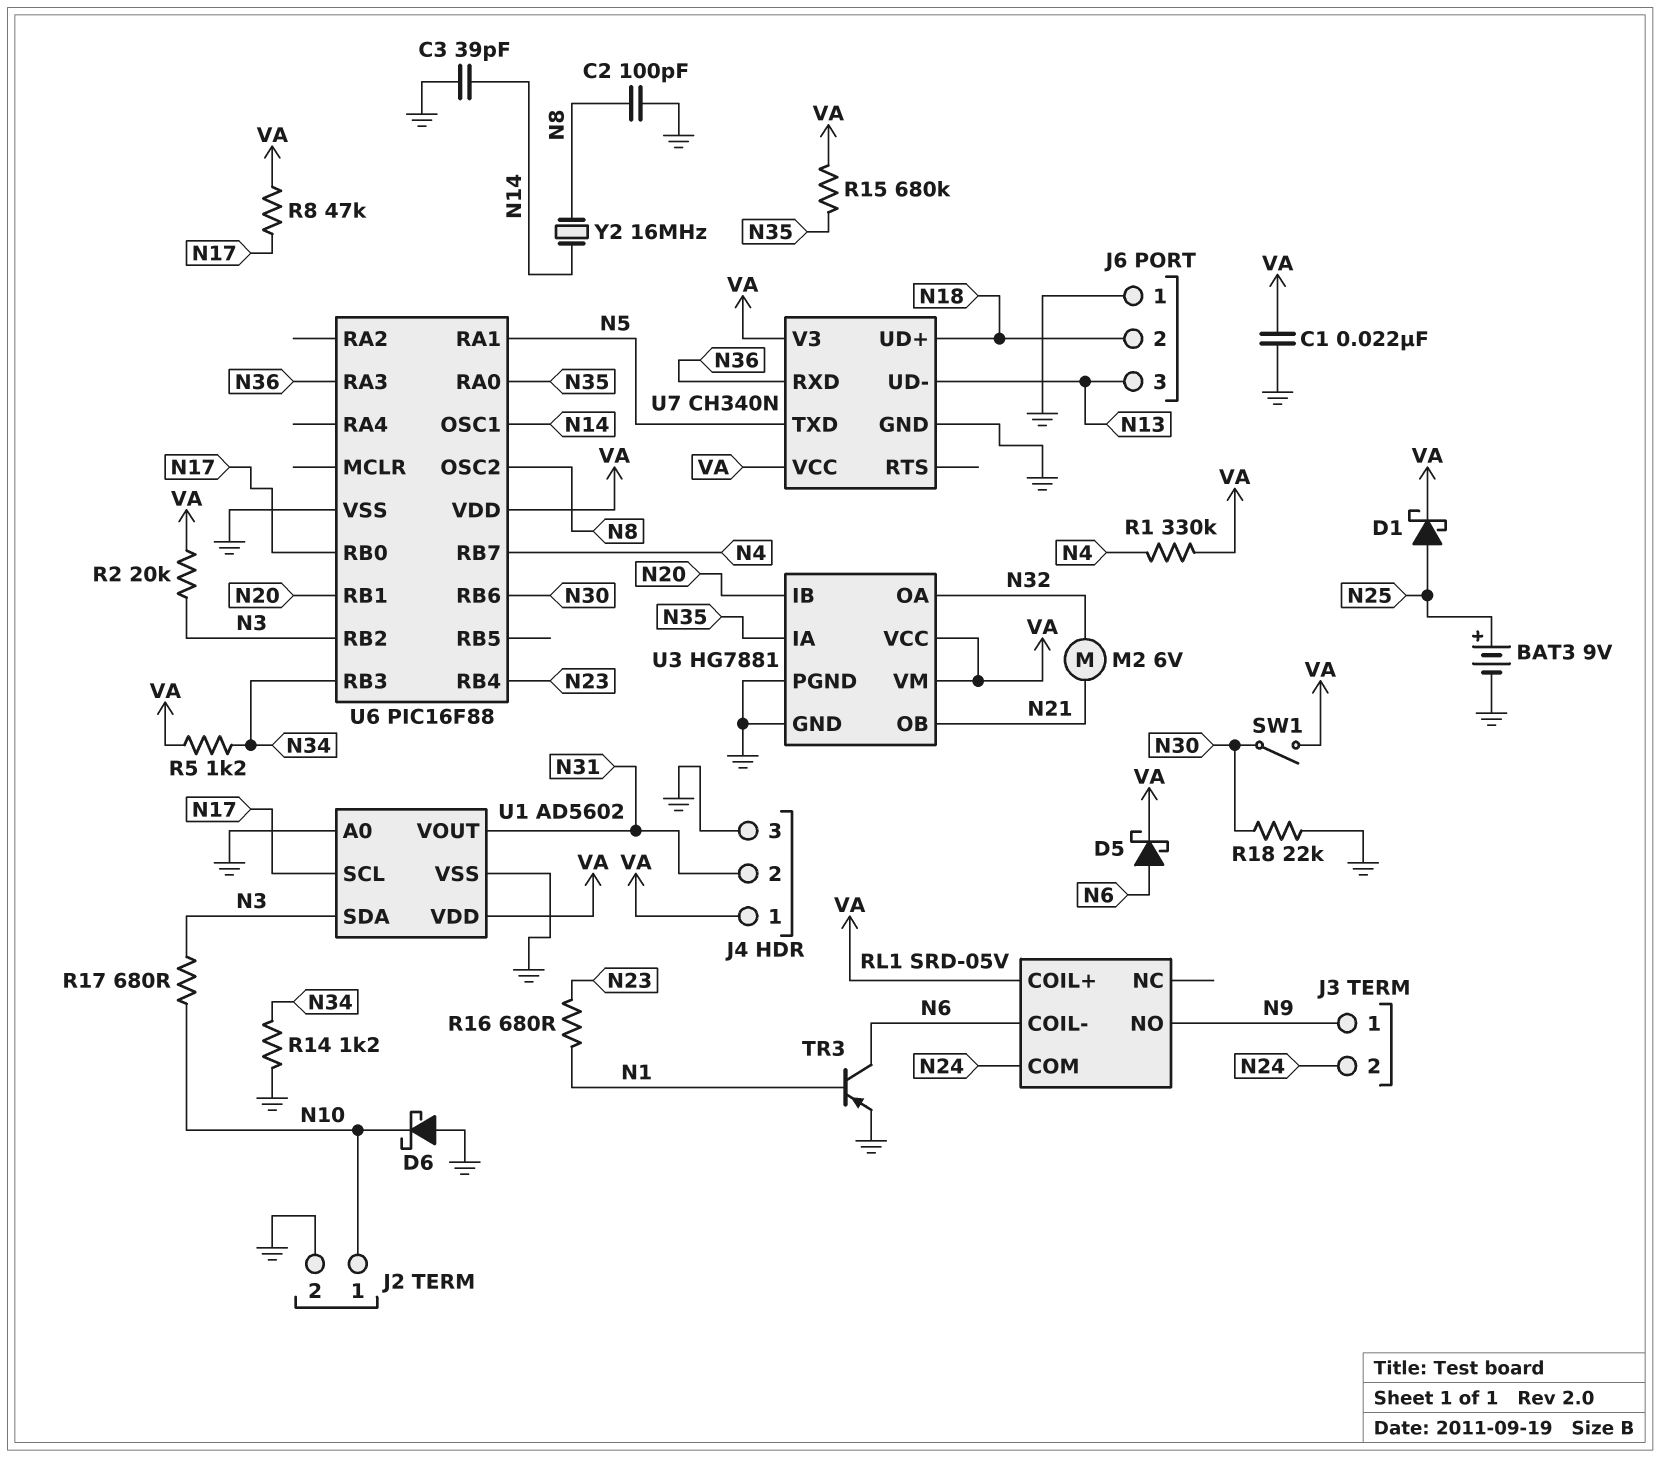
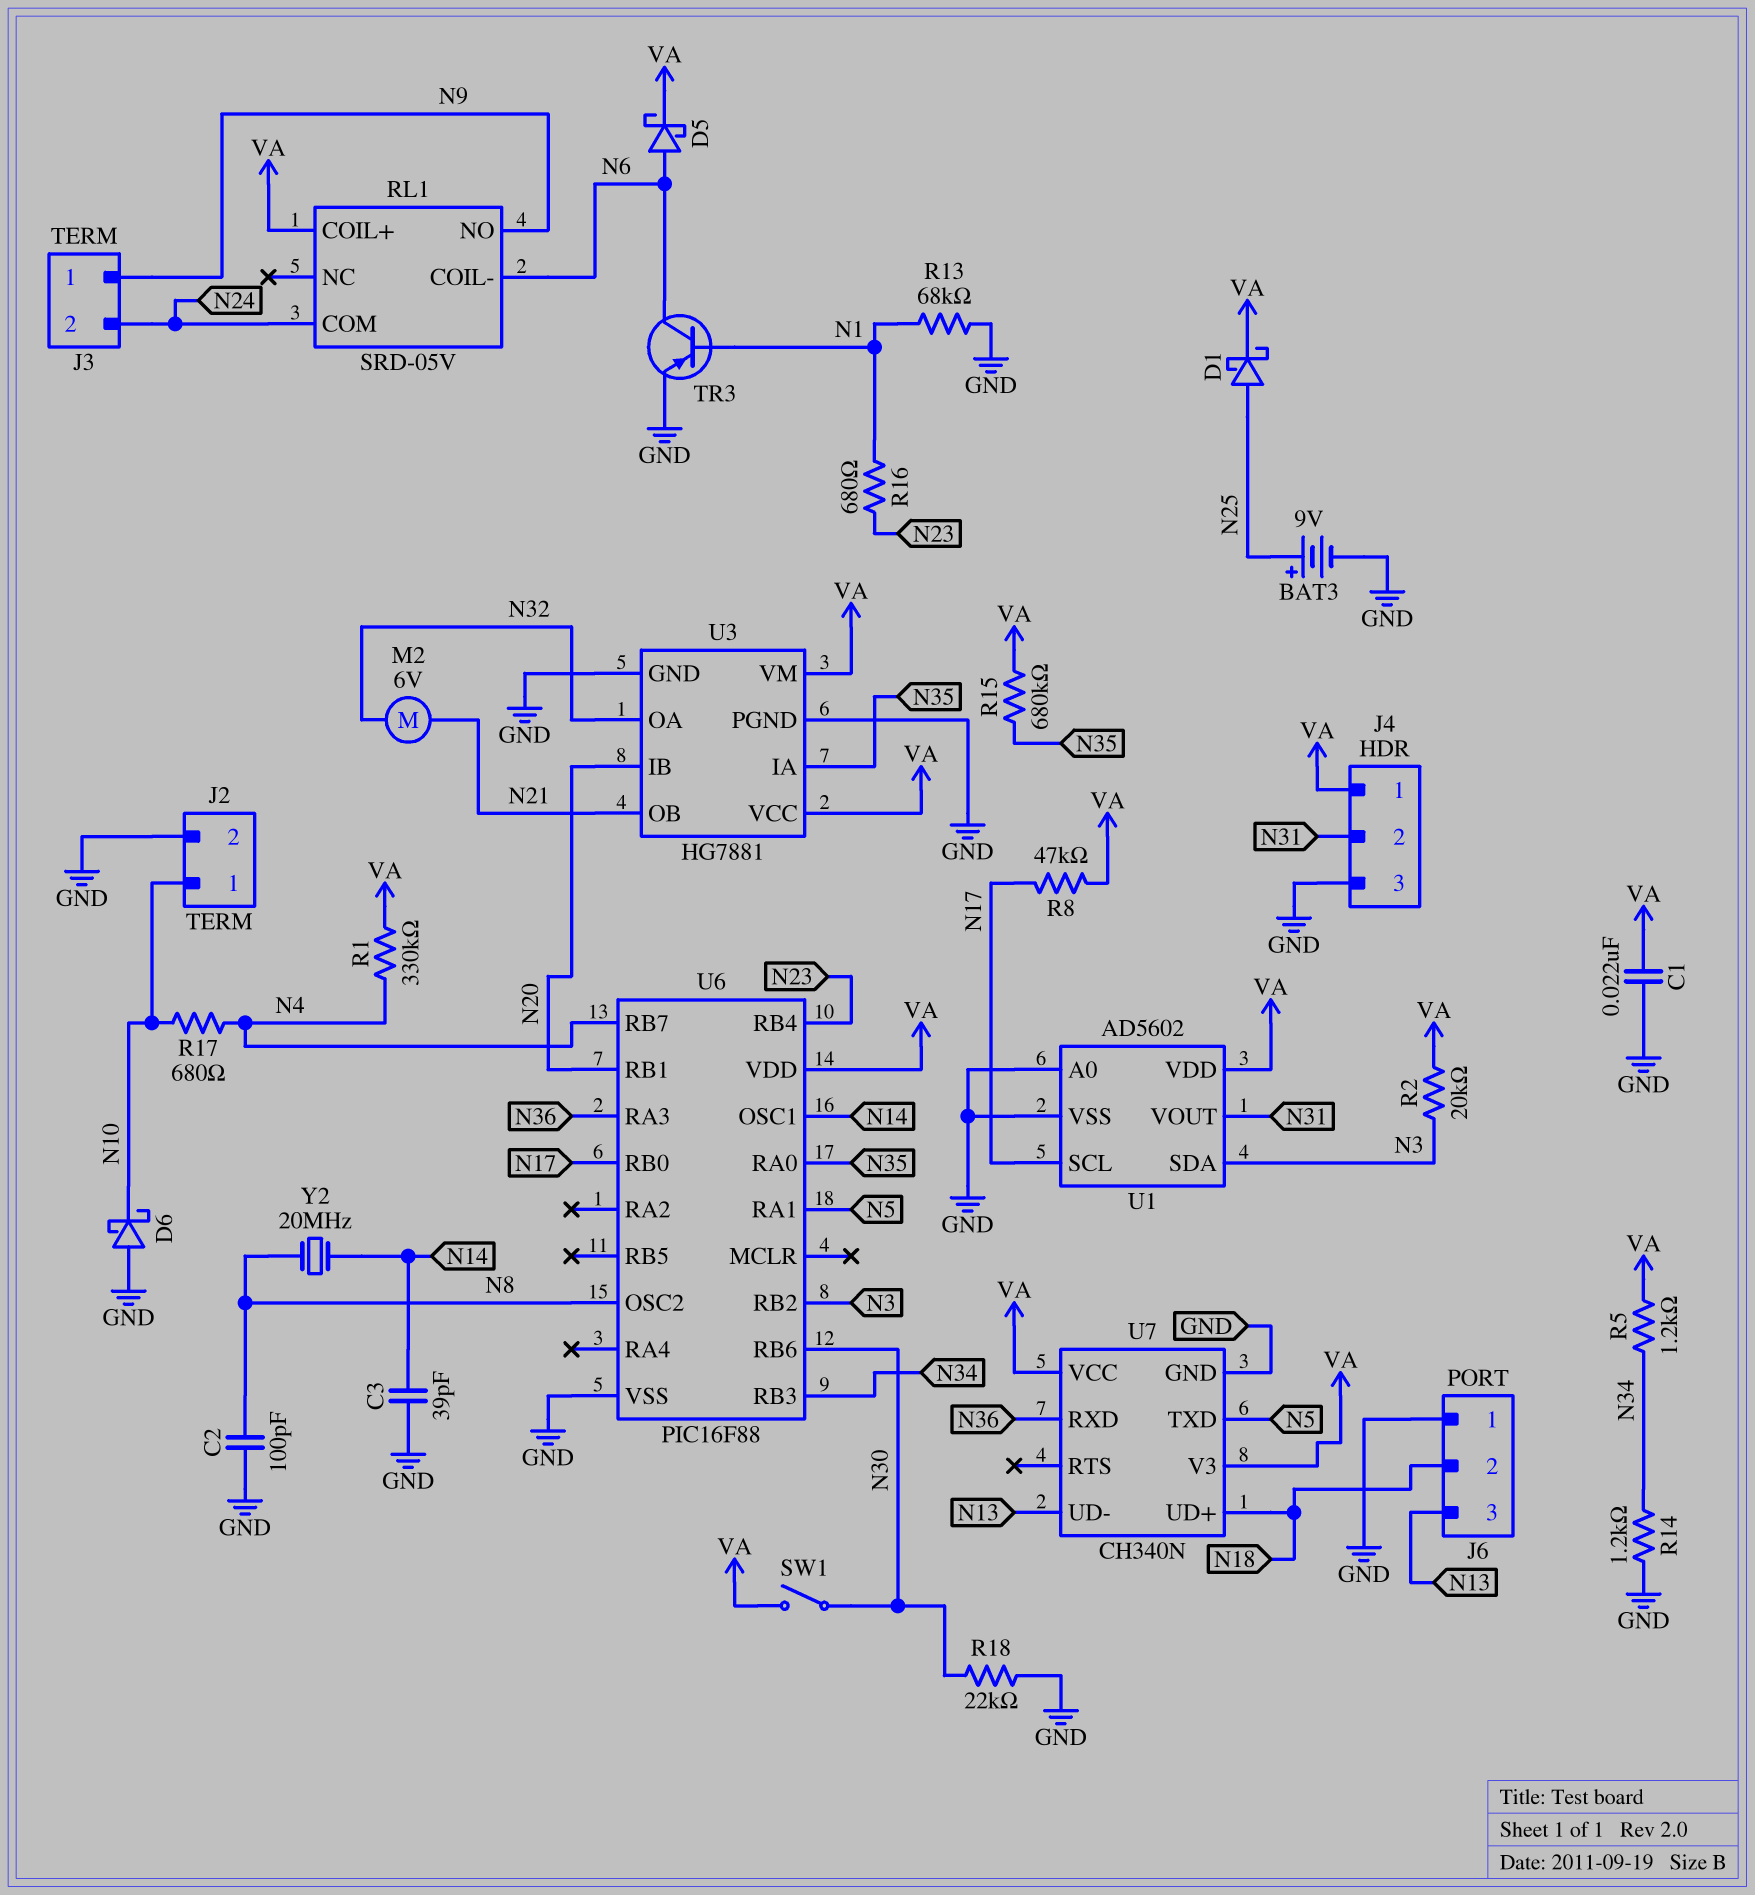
R13: none -> 68k (GND, N1)
R17: 680 (N3, N10) -> 680 (N4, N10)
Y2: 16MHz (N8, N14) -> 20MHz (N8, N14)

